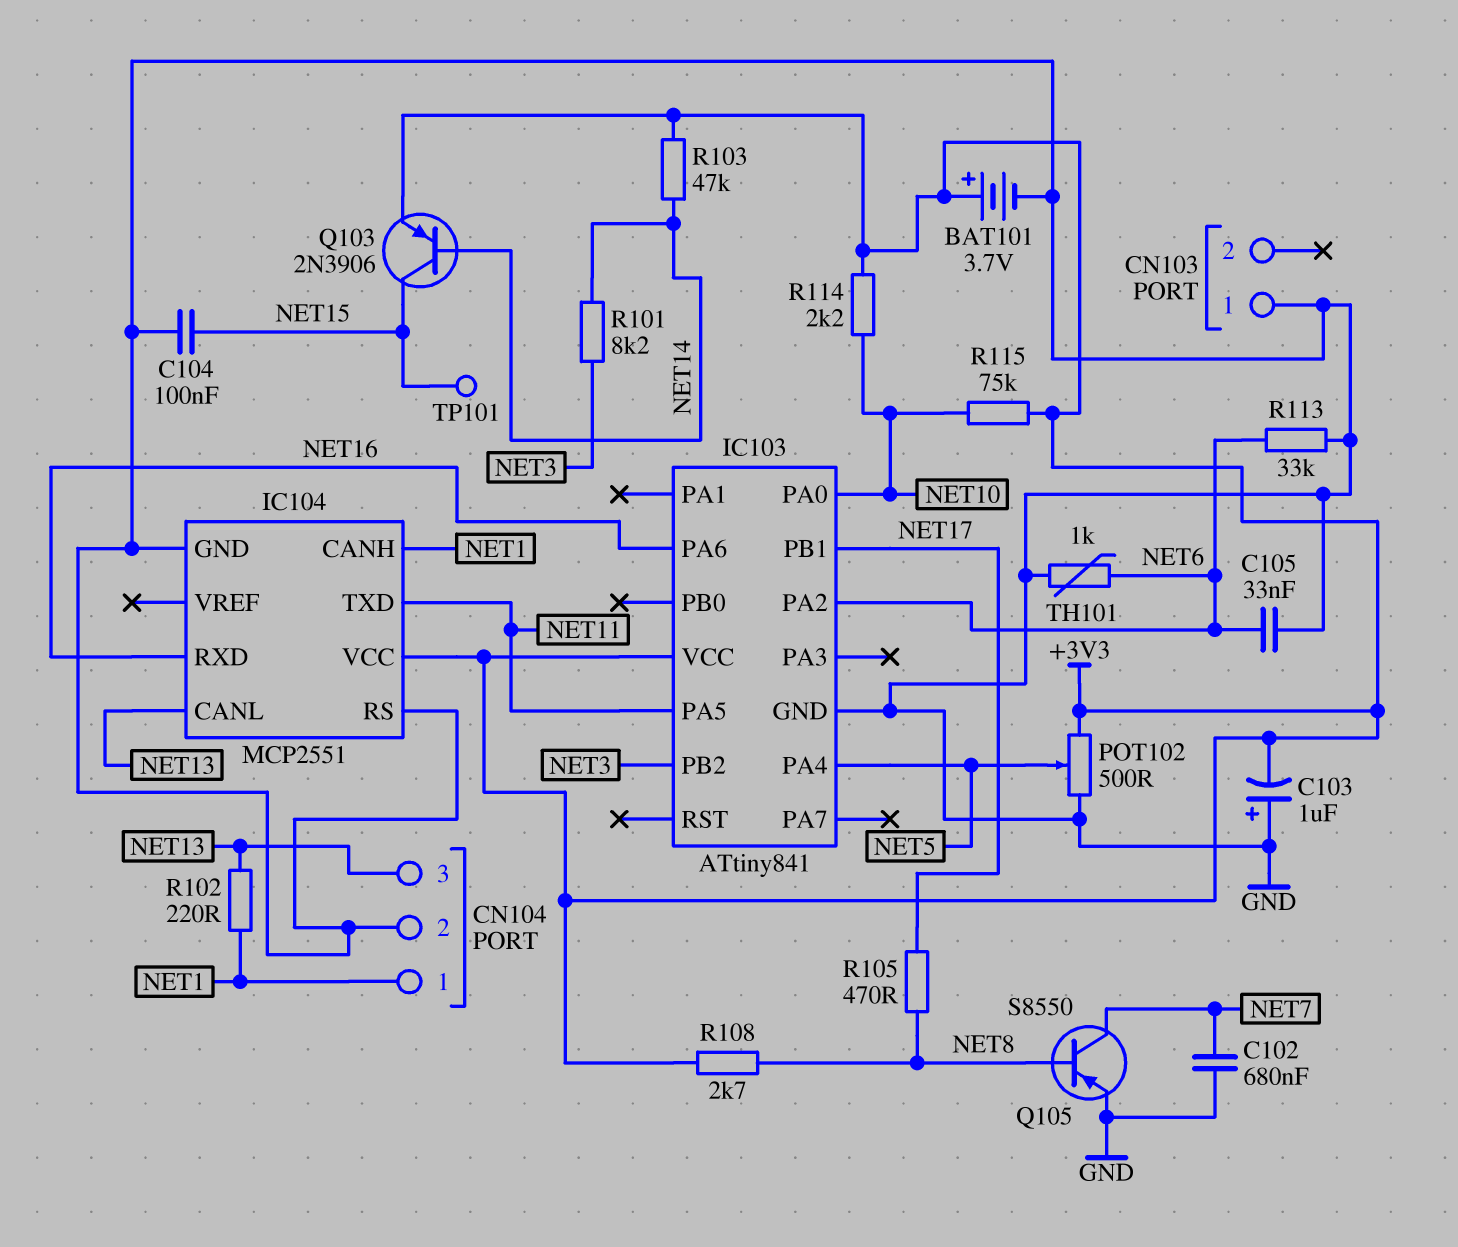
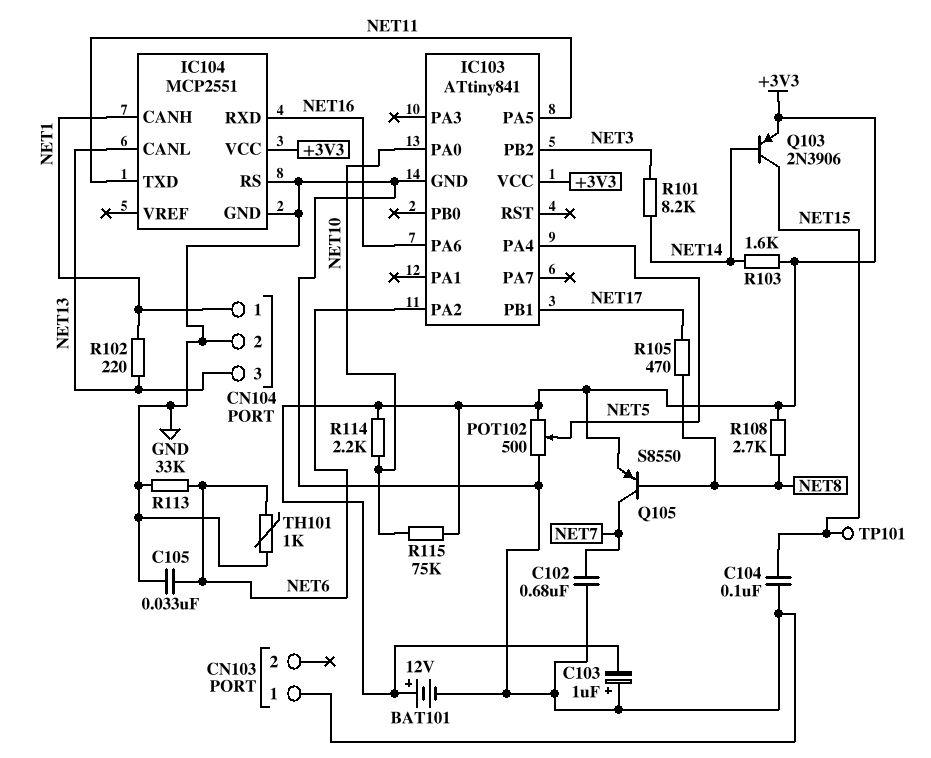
BAT101: 3.7V (plus +3V3, minus GND) -> 12V (plus +3V3, minus GND)
Q105: PNP S8550 (B NET8, C NET7, E GND) -> PNP S8550 (B NET8, C NET7, E +3V3)
R103: 47k (+3V3, NET14) -> 1.6k (+3V3, NET14)

